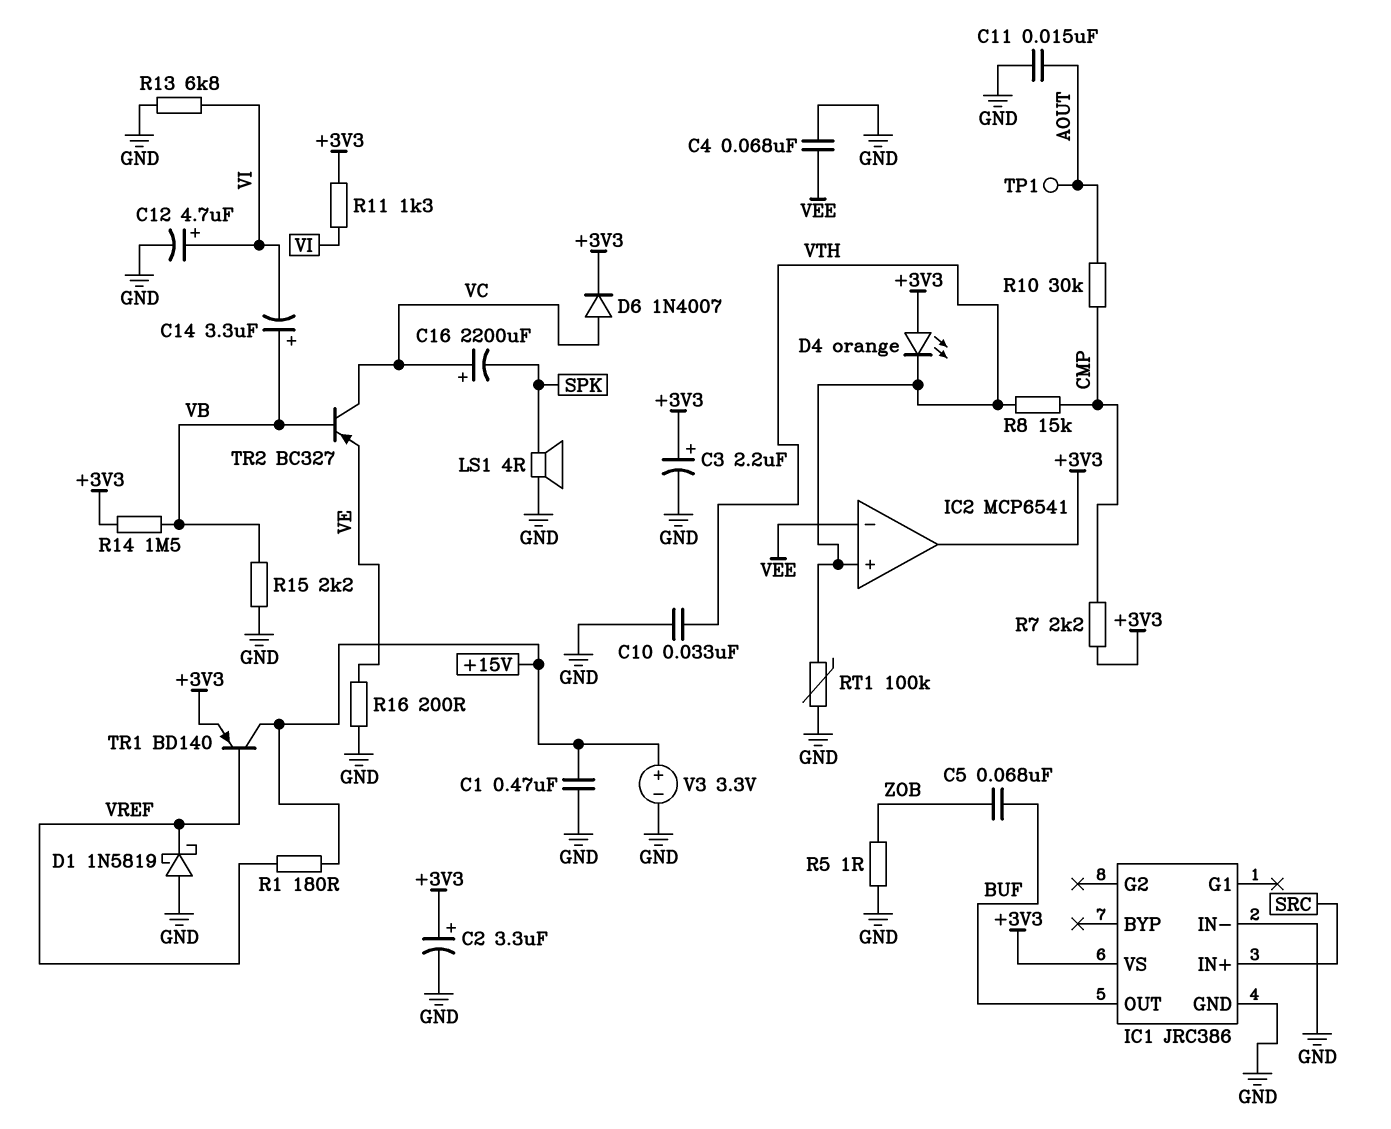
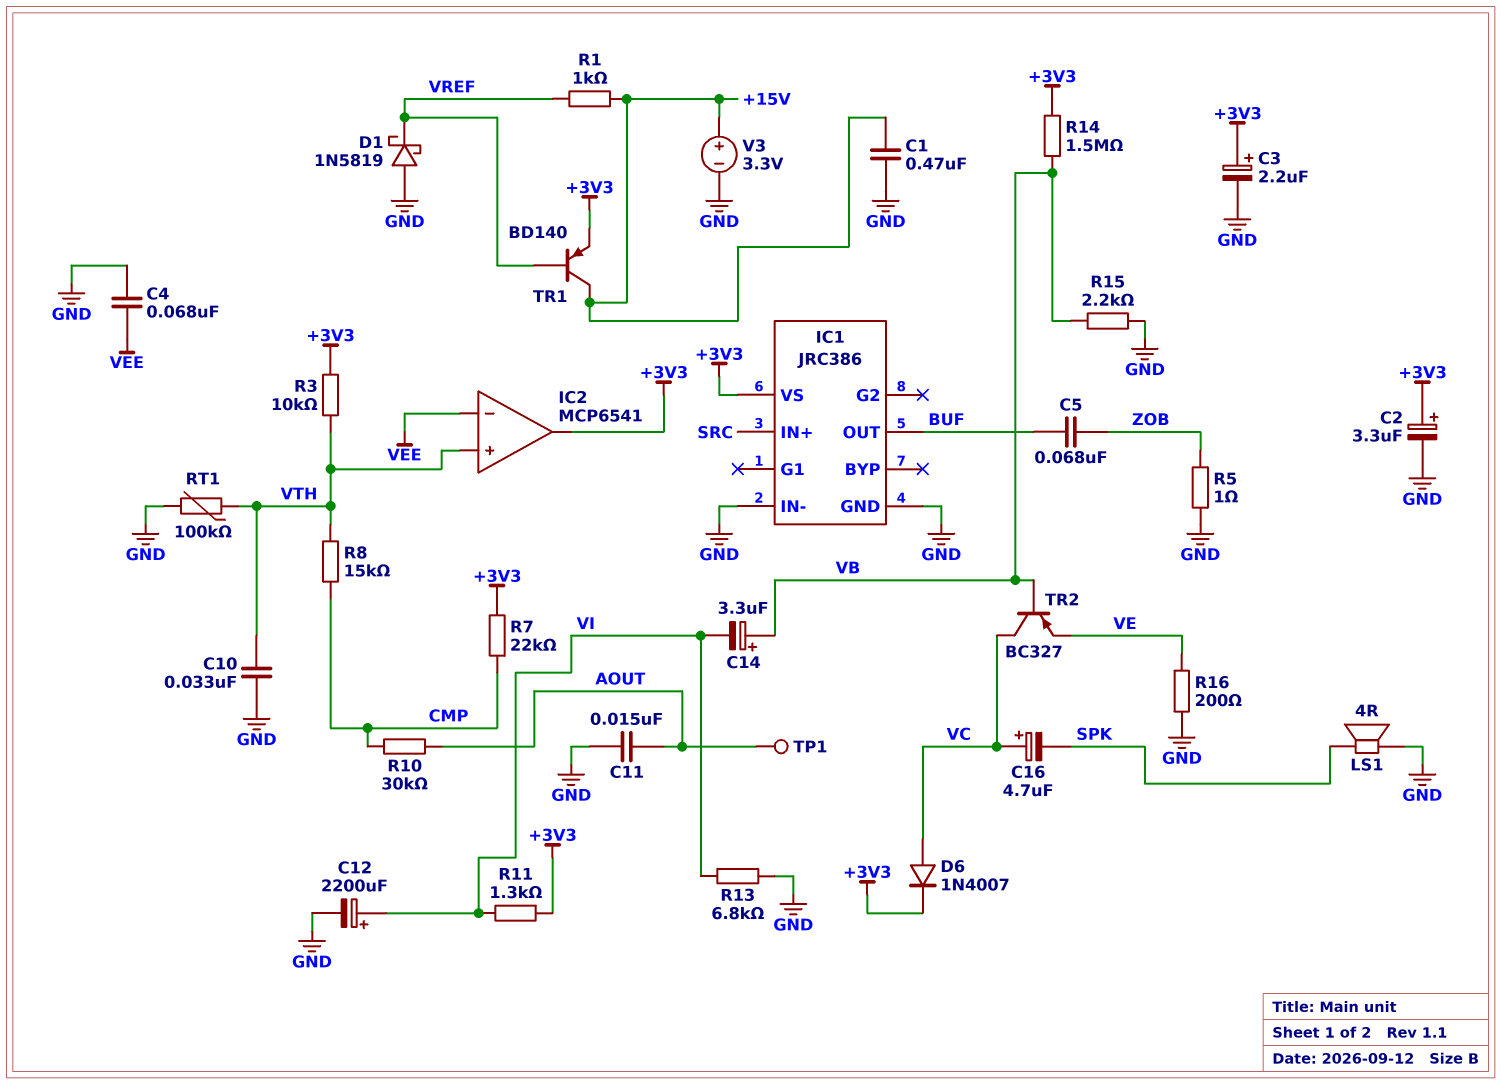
C12: 4.7uF (plus VI, minus GND) -> 2200uF (plus VI, minus GND)
C16: 2200uF (plus VC, minus SPK) -> 4.7uF (plus VC, minus SPK)
D4: LED orange (A +3V3, K VTH) -> none
R1: 180 (+15V, VREF) -> 1k (+15V, VREF)
R3: none -> 10k (+3V3, VTH)
R7: 2.2k (+3V3, CMP) -> 22k (+3V3, CMP)

